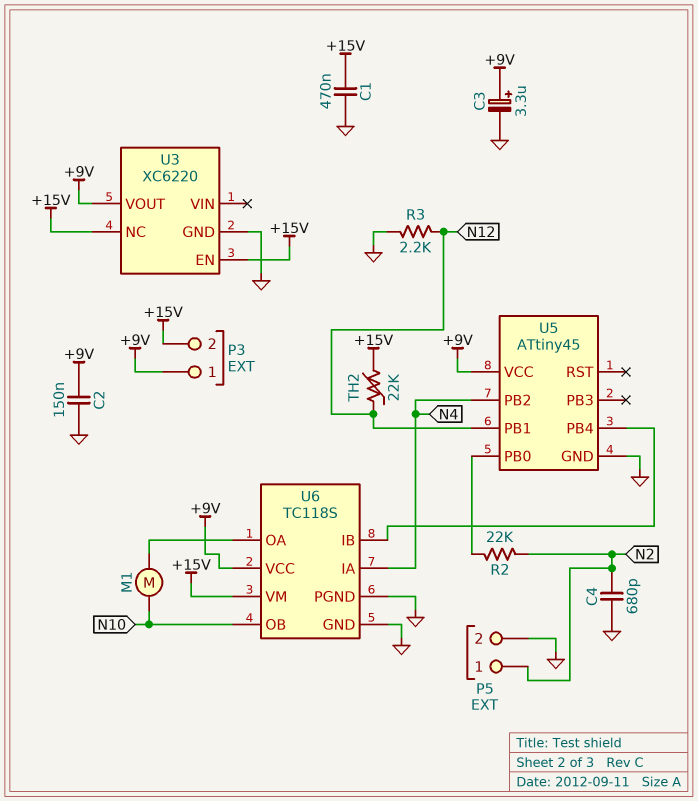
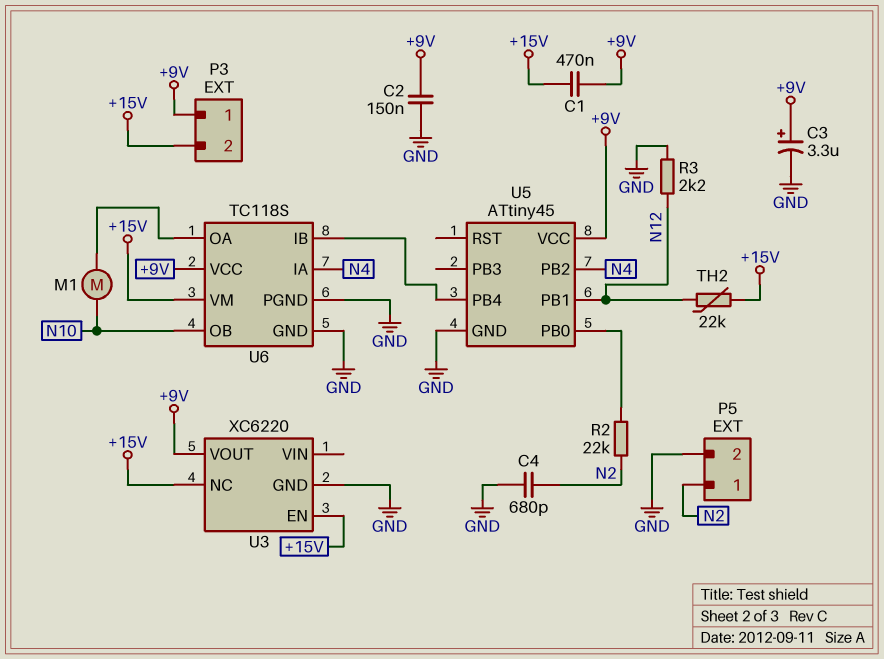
C1: 470nF (+15V, GND) -> 470nF (+9V, +15V)

